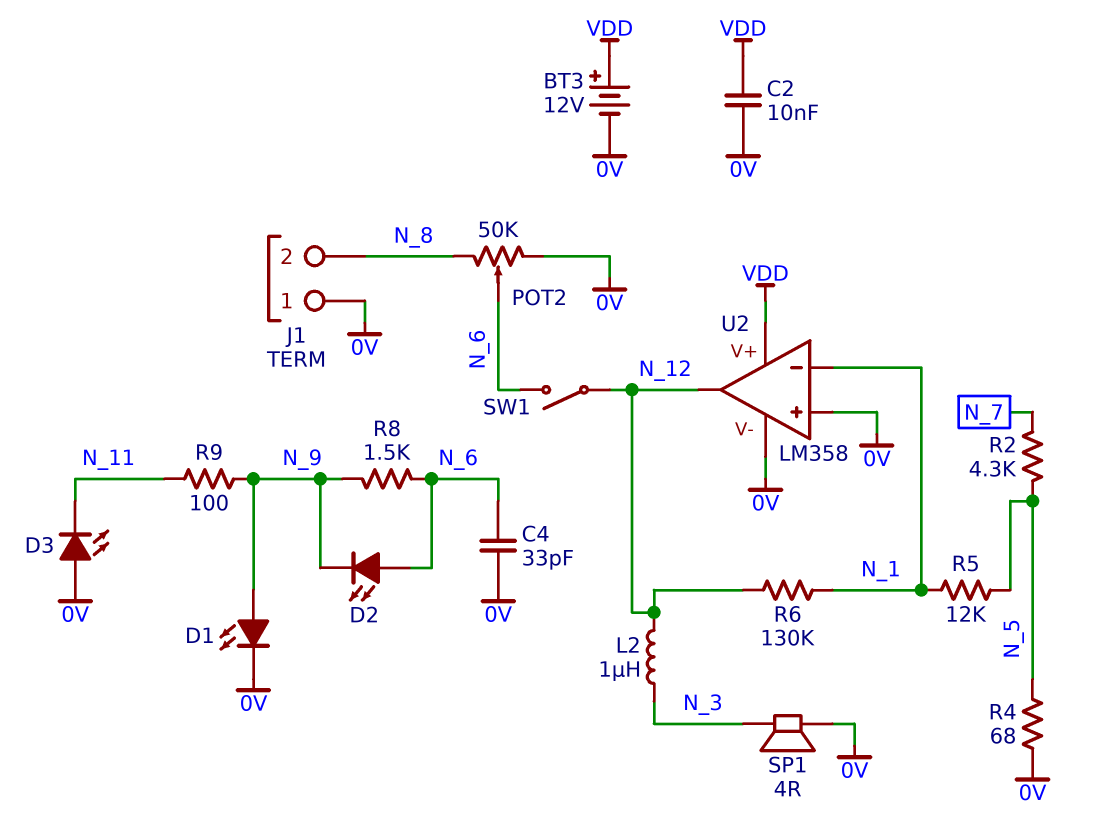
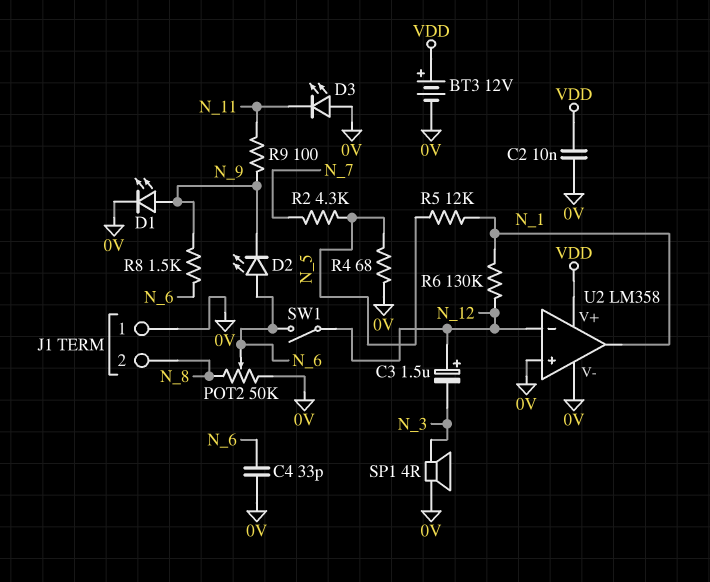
C3: none -> 1.5uF (plus N_12, minus N_3)
L2: 1uH (N_3, N_12) -> none
U2 pin in-: N_1 -> N_12
U2 pin out: N_12 -> N_1

